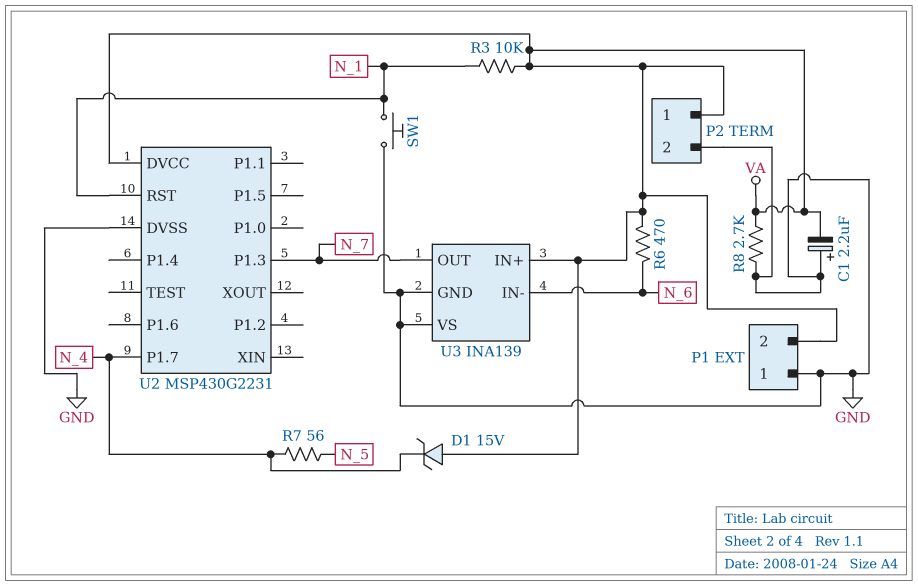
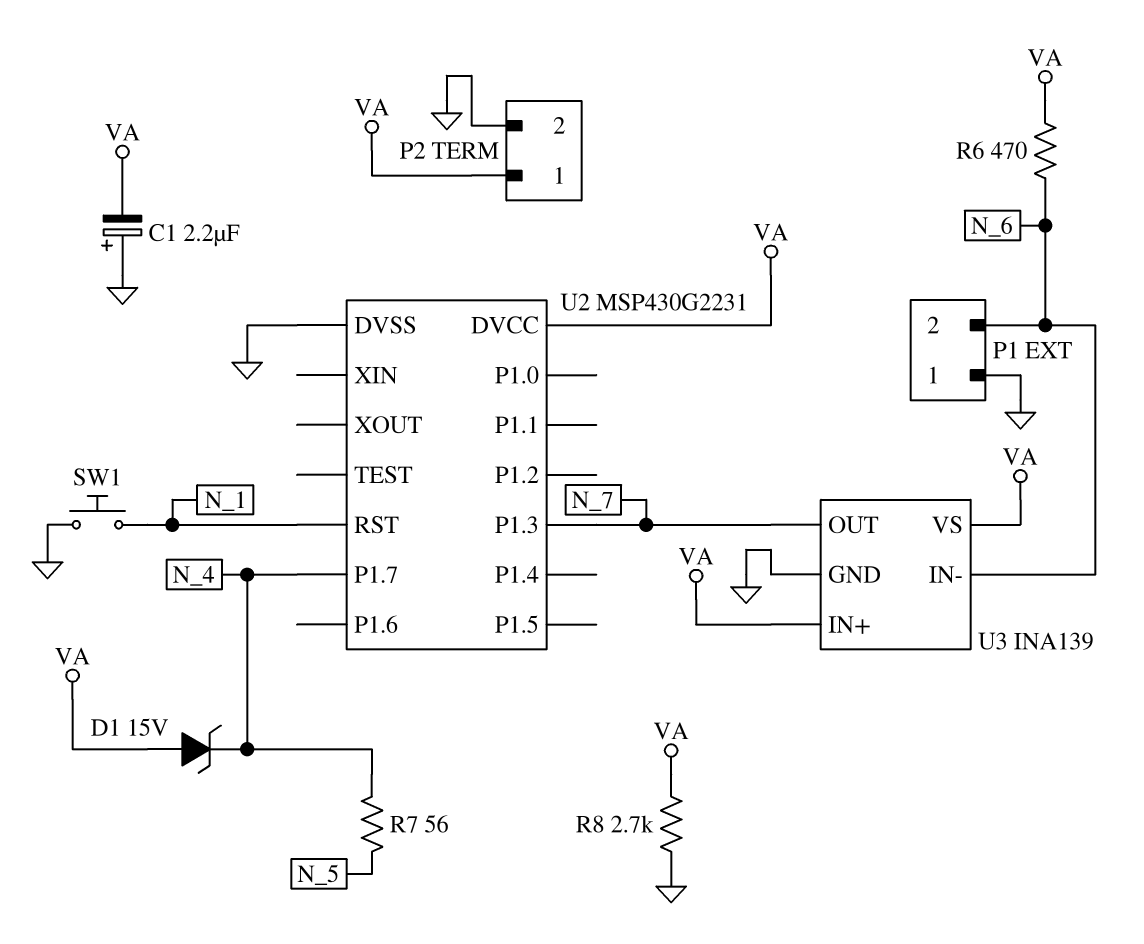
P1 pin 2: VA -> N_6
R3: 10k (N_1, VA) -> none
U3 pin VS: GND -> VA

